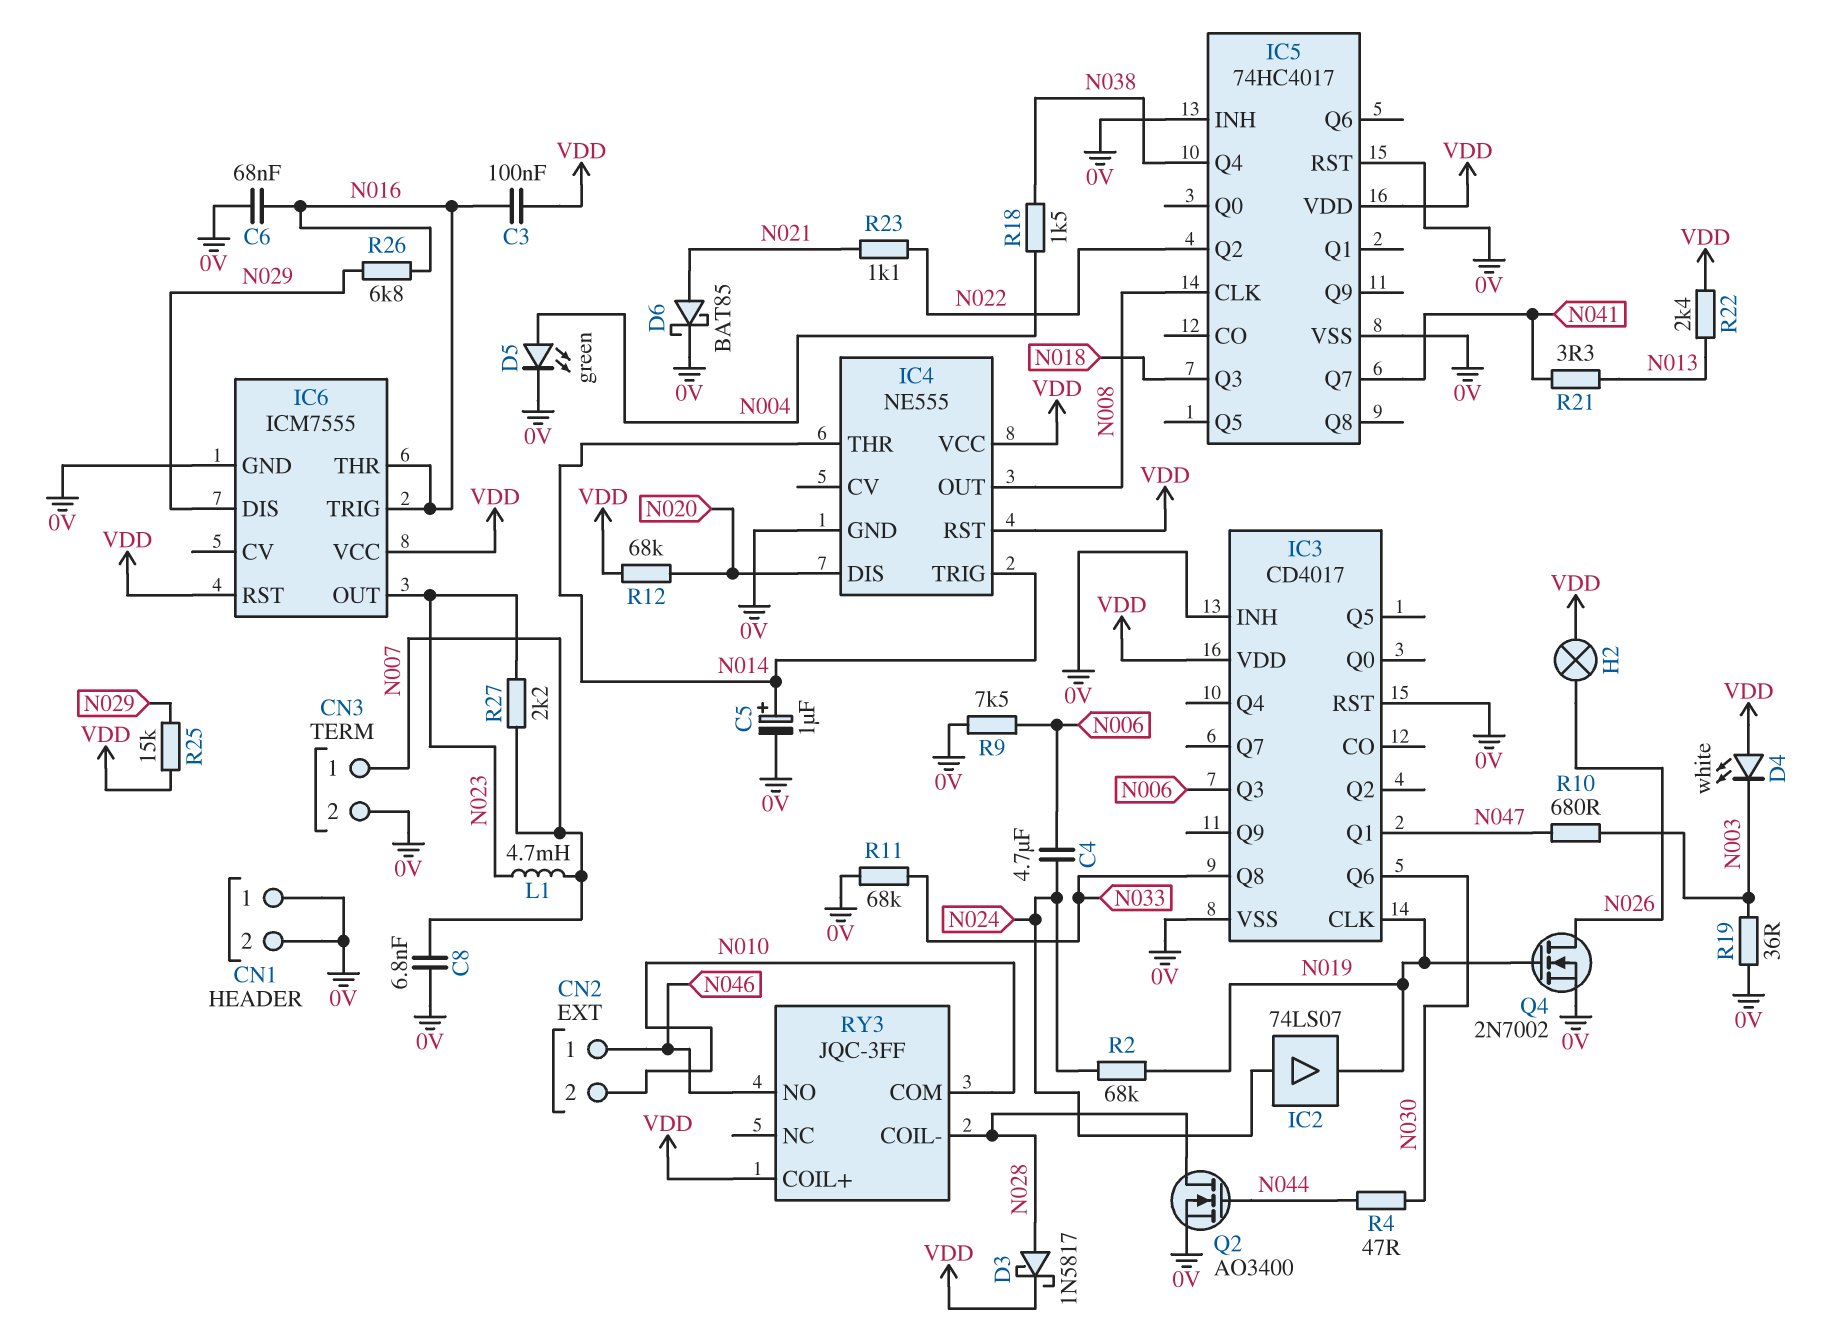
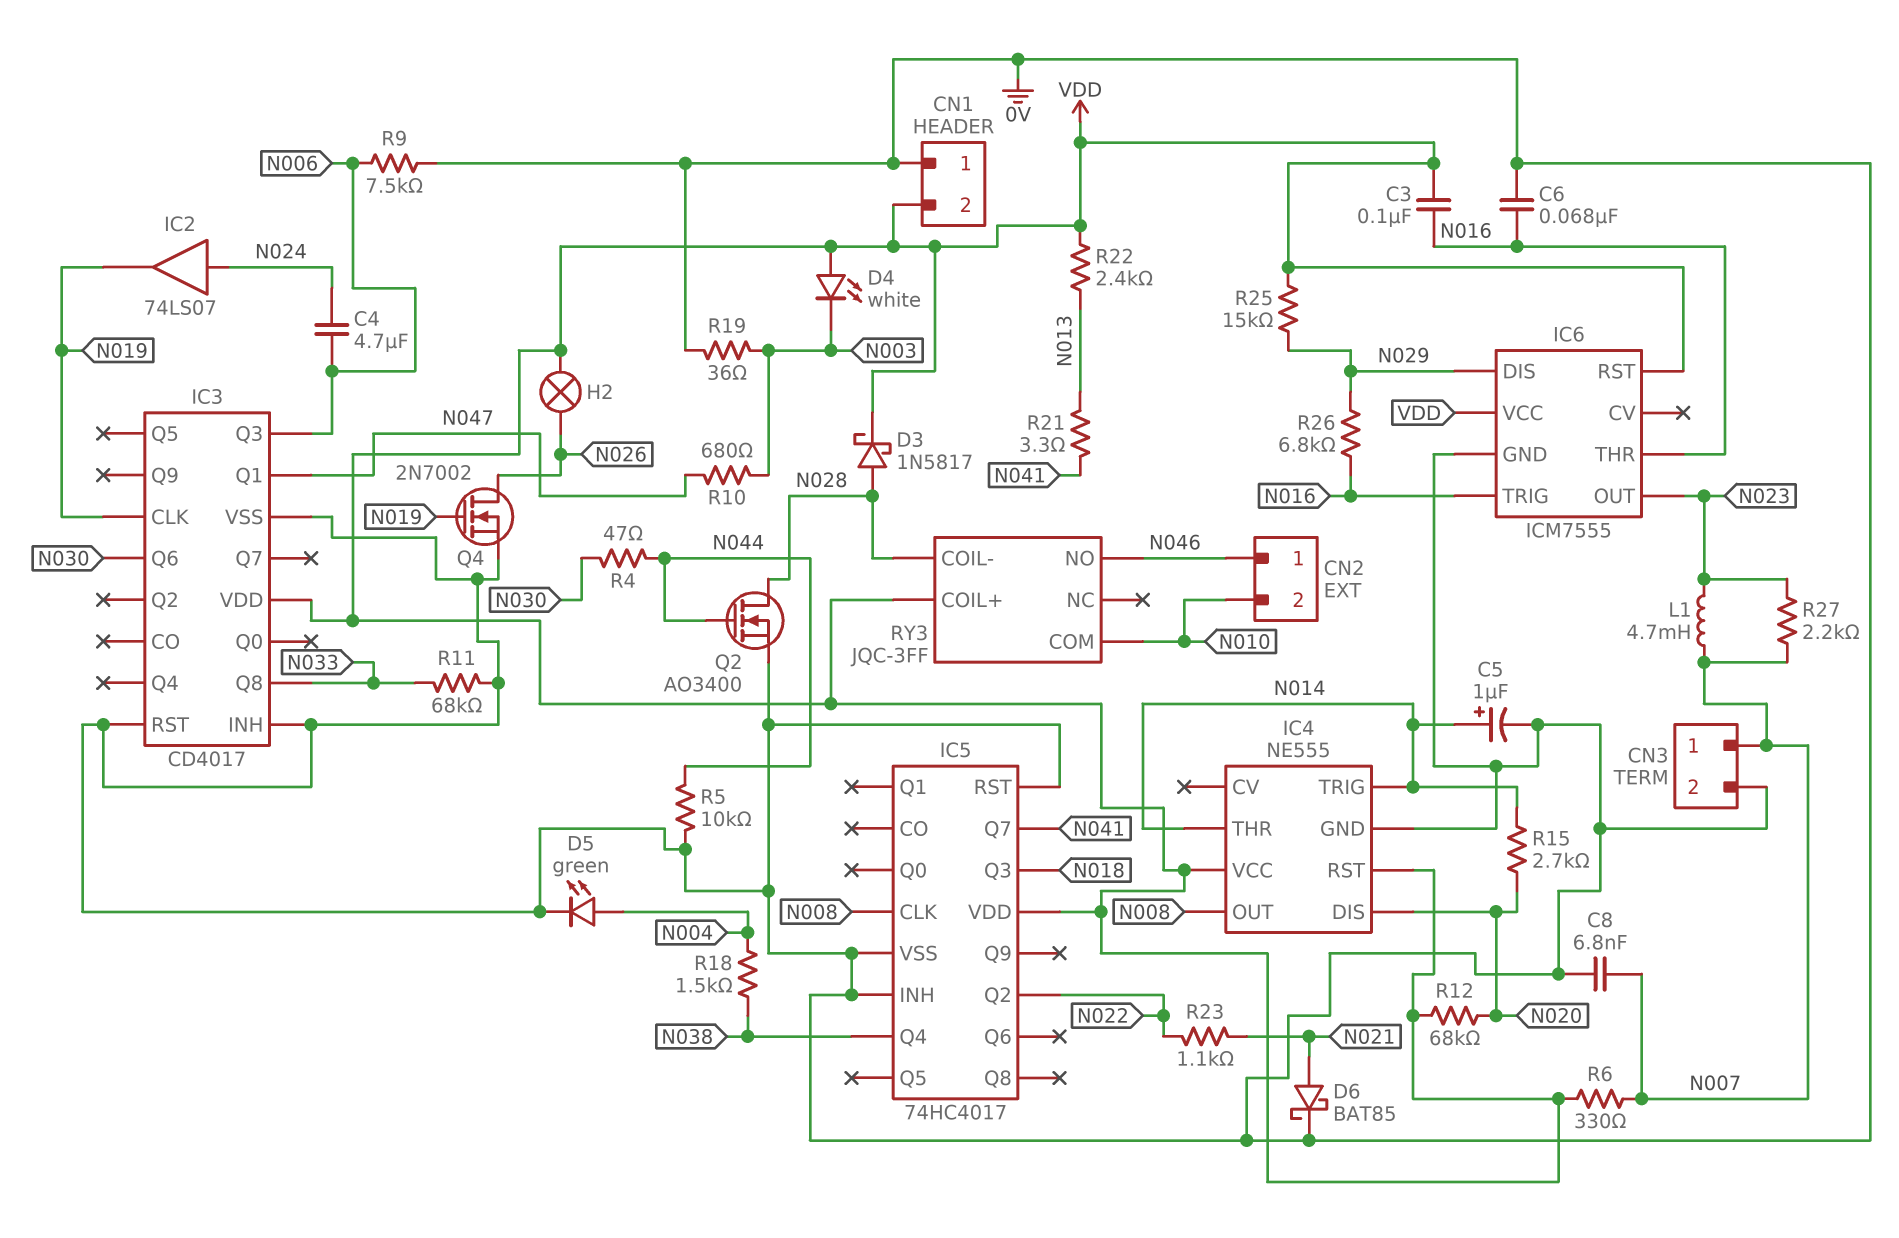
CN1 pin 2: 0V -> VDD
R2: 68k (N019, N024) -> none
R5: none -> 10k (0V, N044)
R6: none -> 330 (N007, VDD)
R15: none -> 2.7k (N014, N020)

